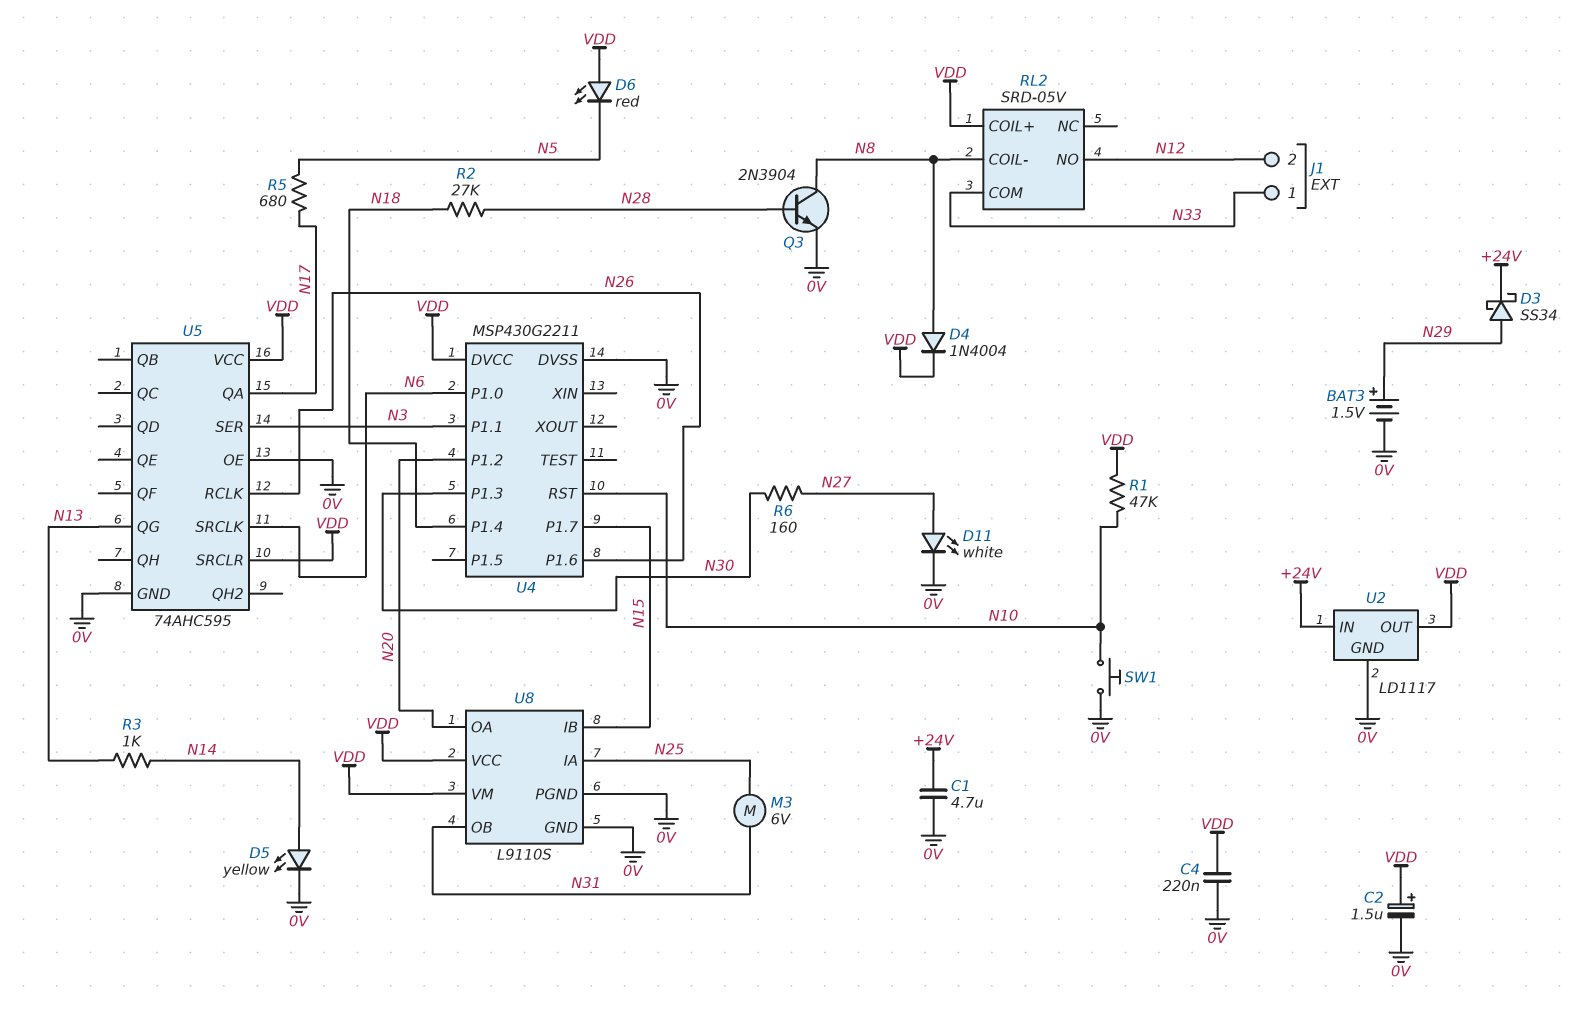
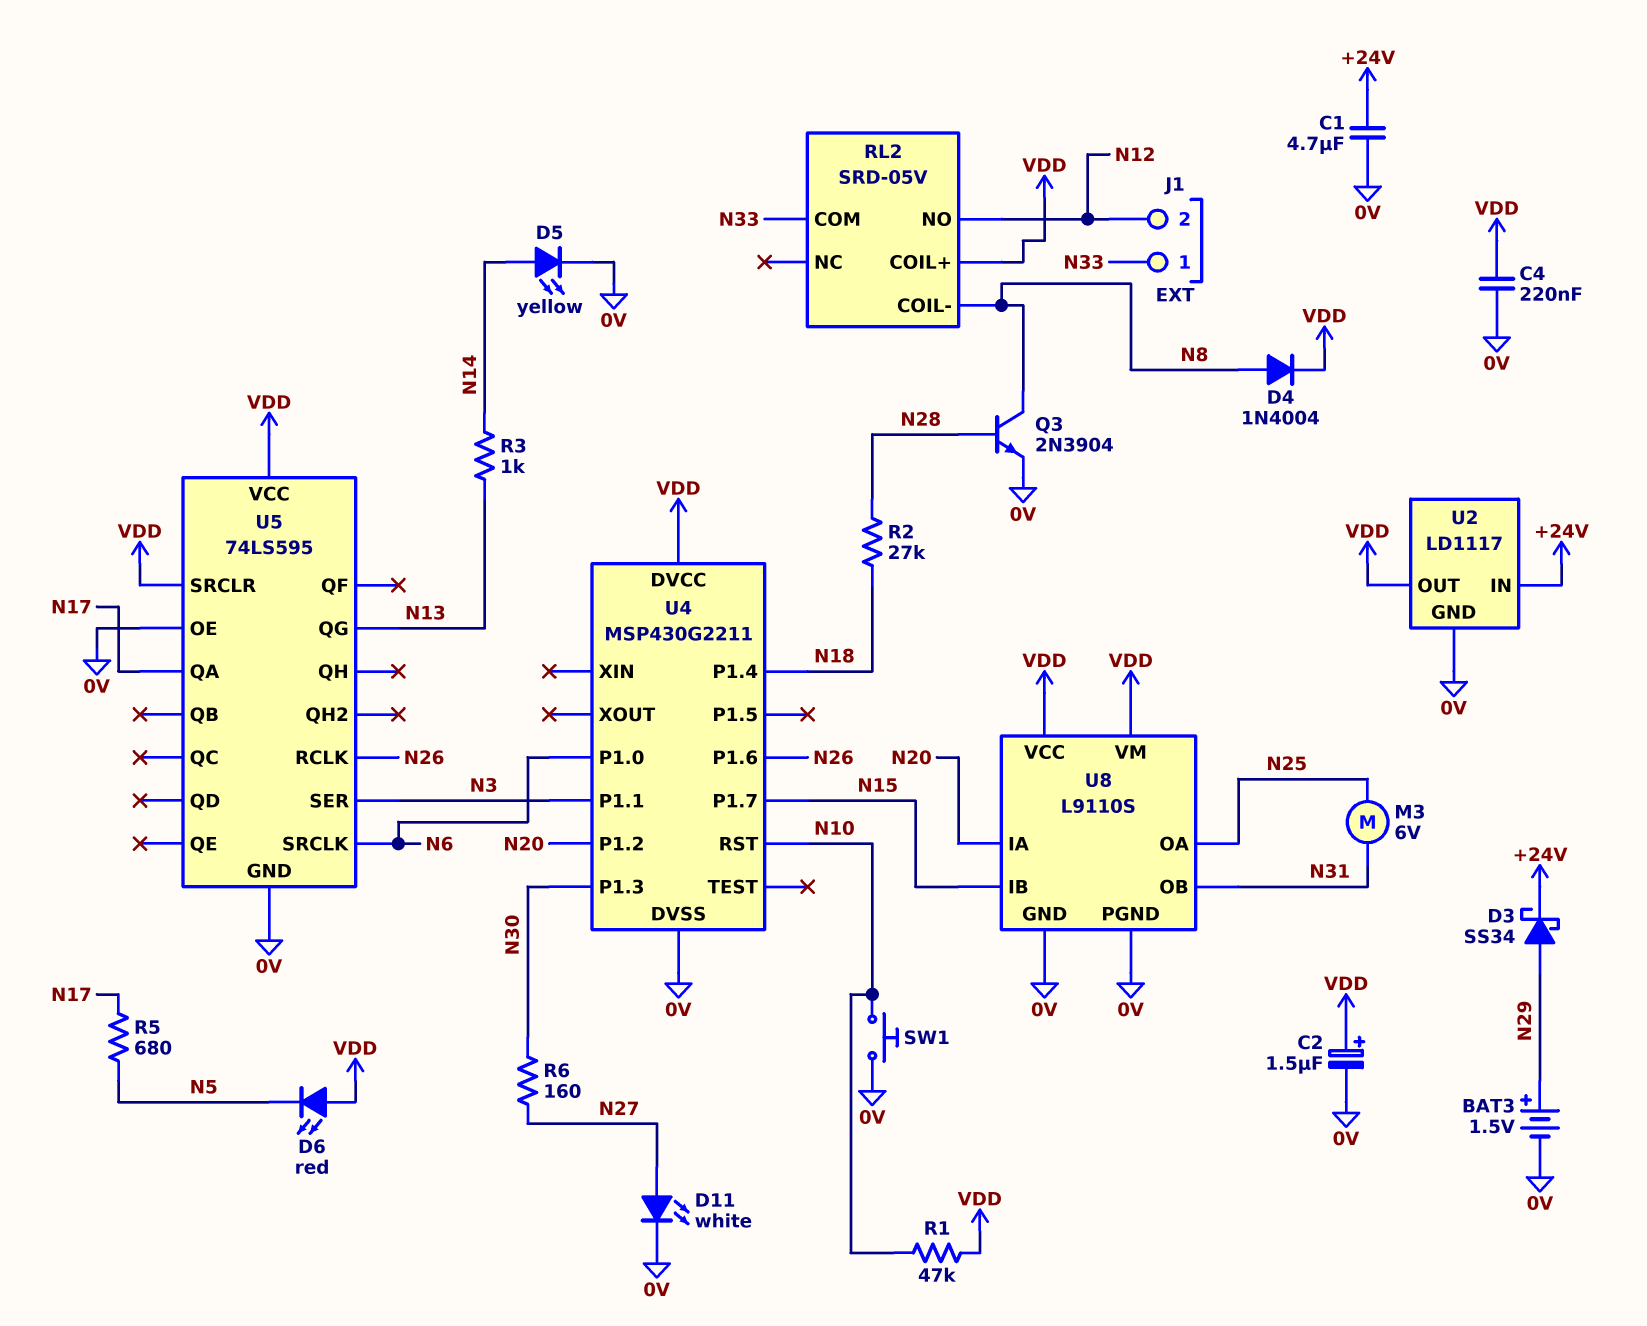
U5: 74AHC595 -> 74LS595
U8 pin IA: N25 -> N20
U8 pin OA: N20 -> N25

